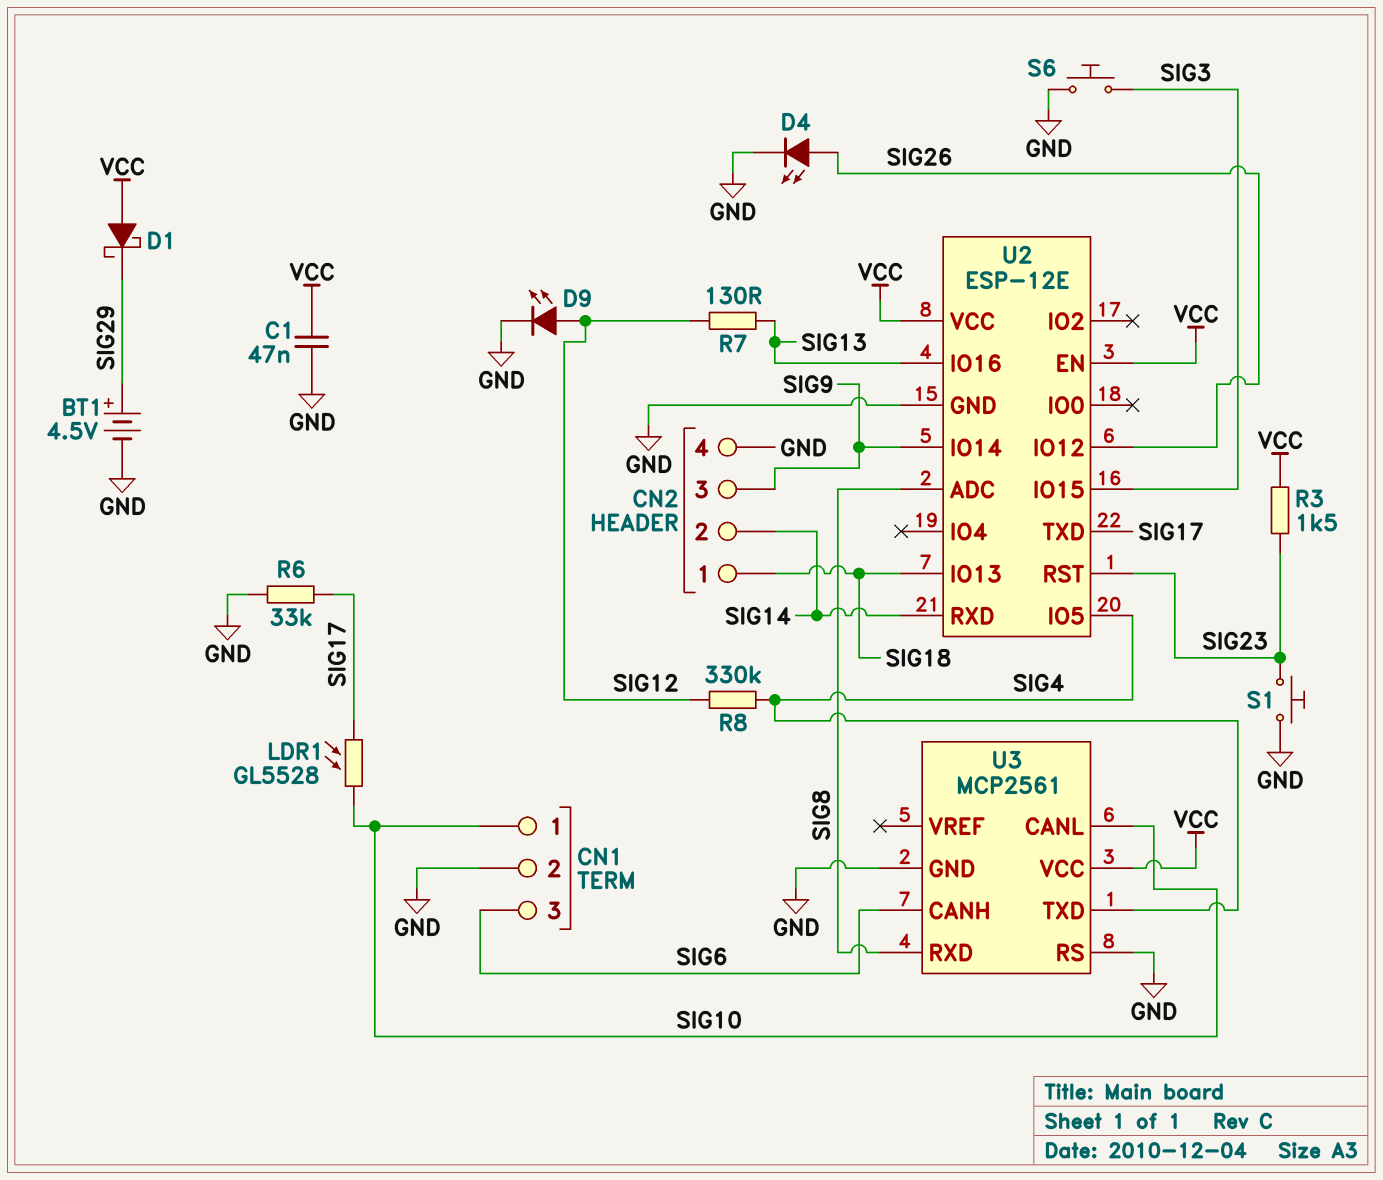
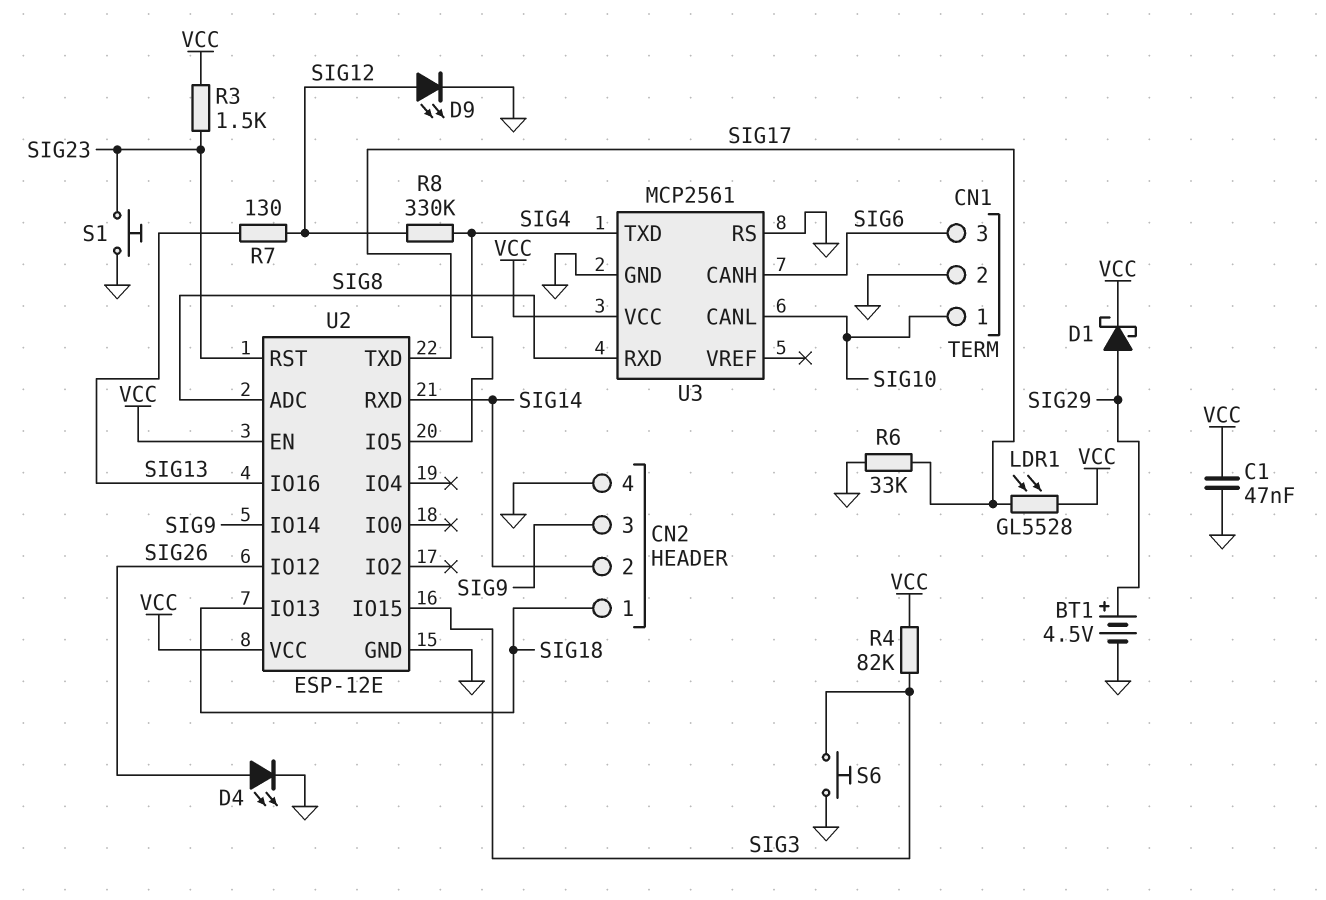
D1: schottky (A VCC, K SIG29) -> schottky (A SIG29, K VCC)
LDR1: GL5528 (SIG10, SIG17) -> GL5528 (SIG17, VCC)
R4: none -> 82k (SIG3, VCC)

